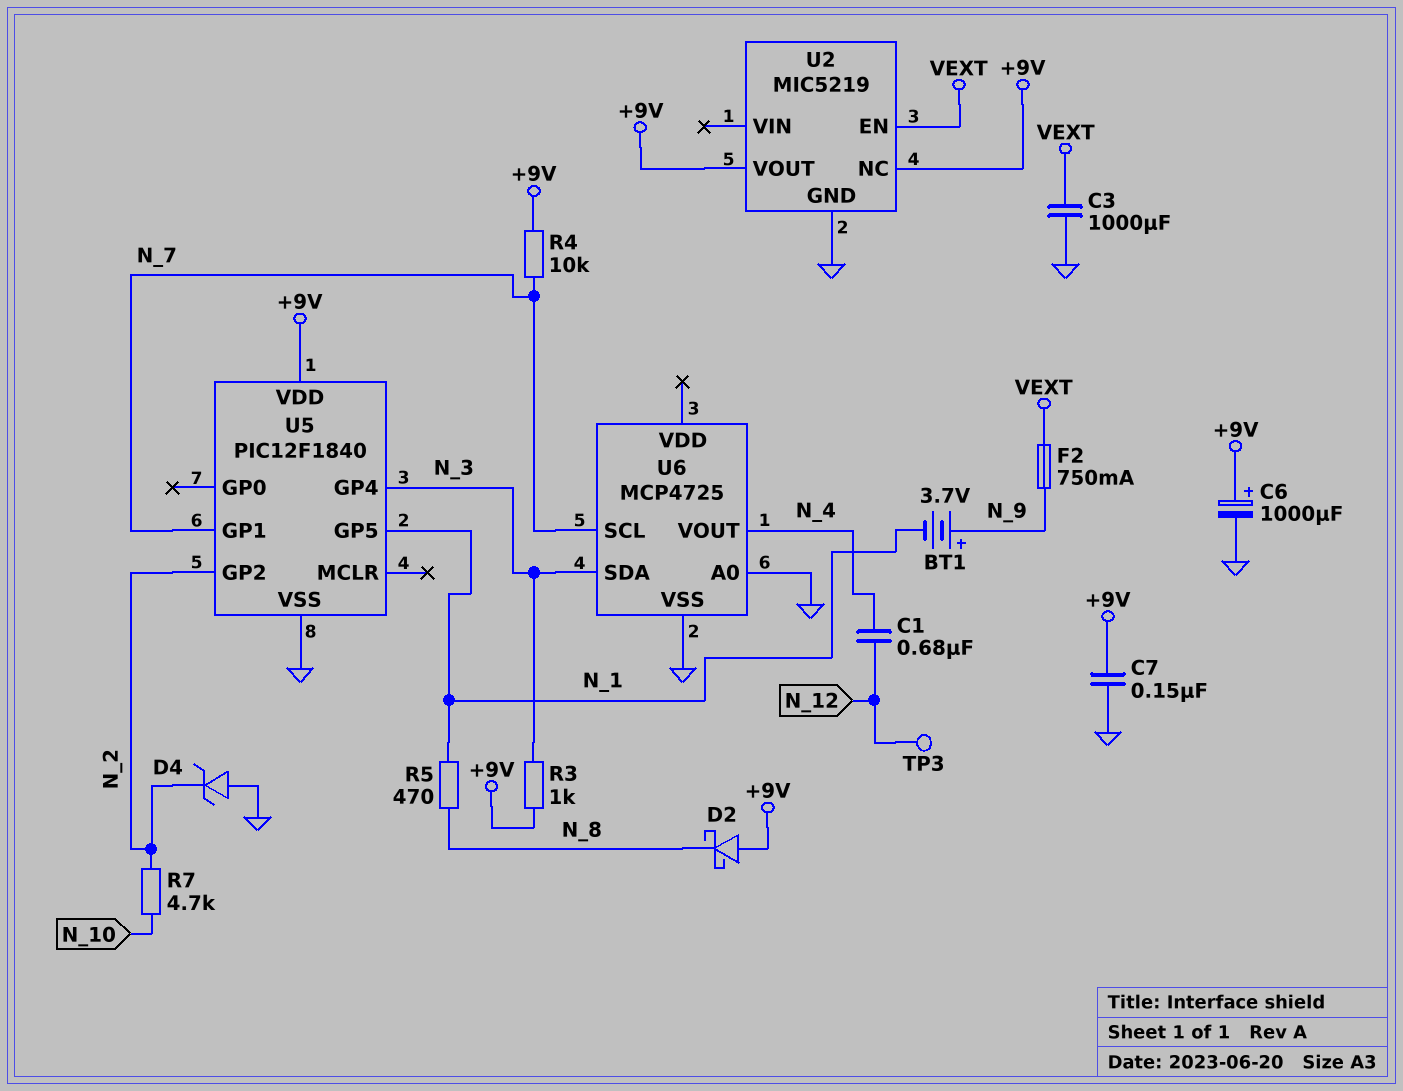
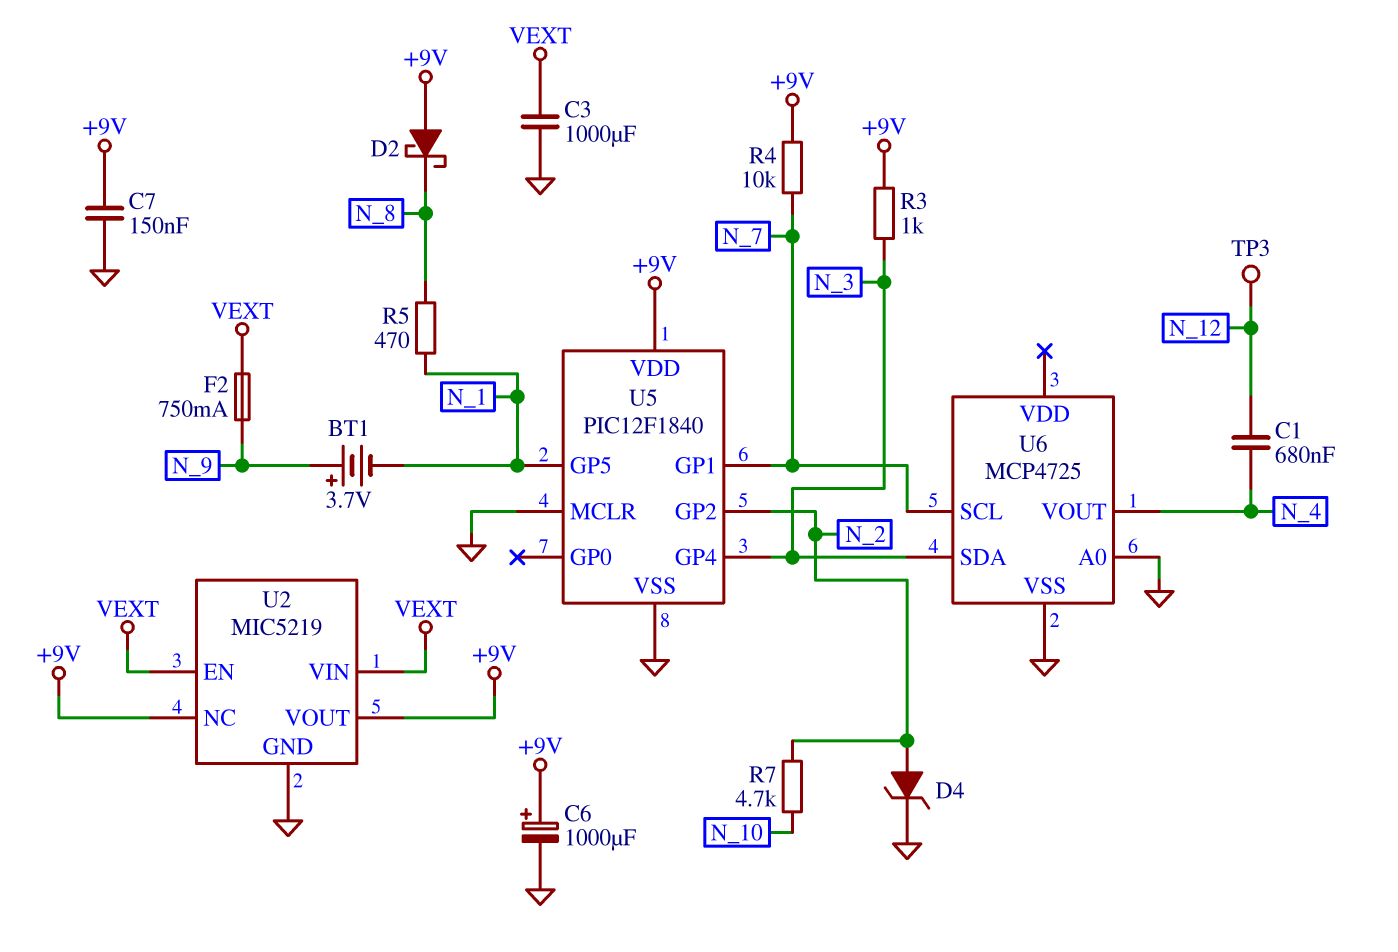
D4: zener (A GND, K N_2) -> zener (A N_2, K GND)
U2 pin VIN: none -> VEXT
U5 pin MCLR: none -> GND

